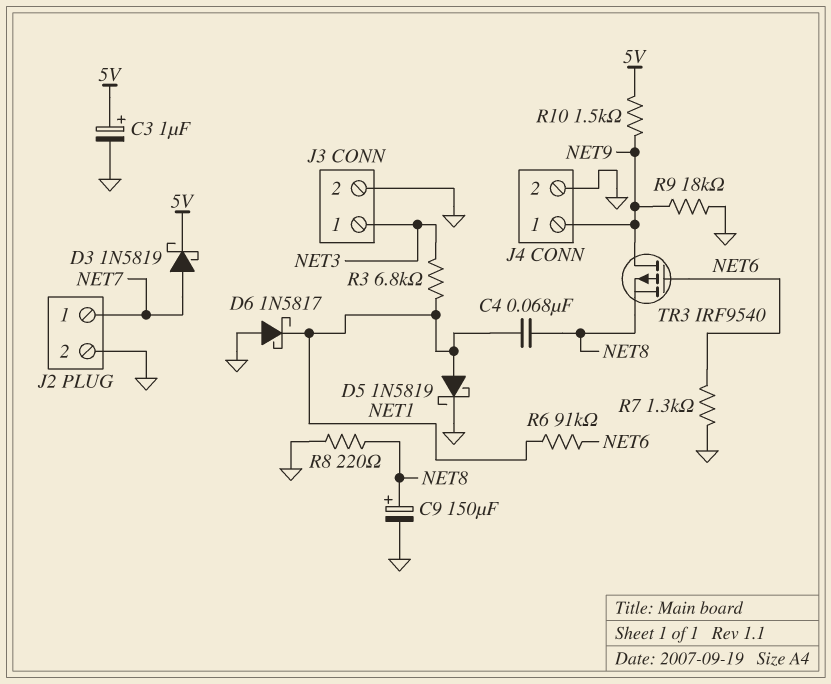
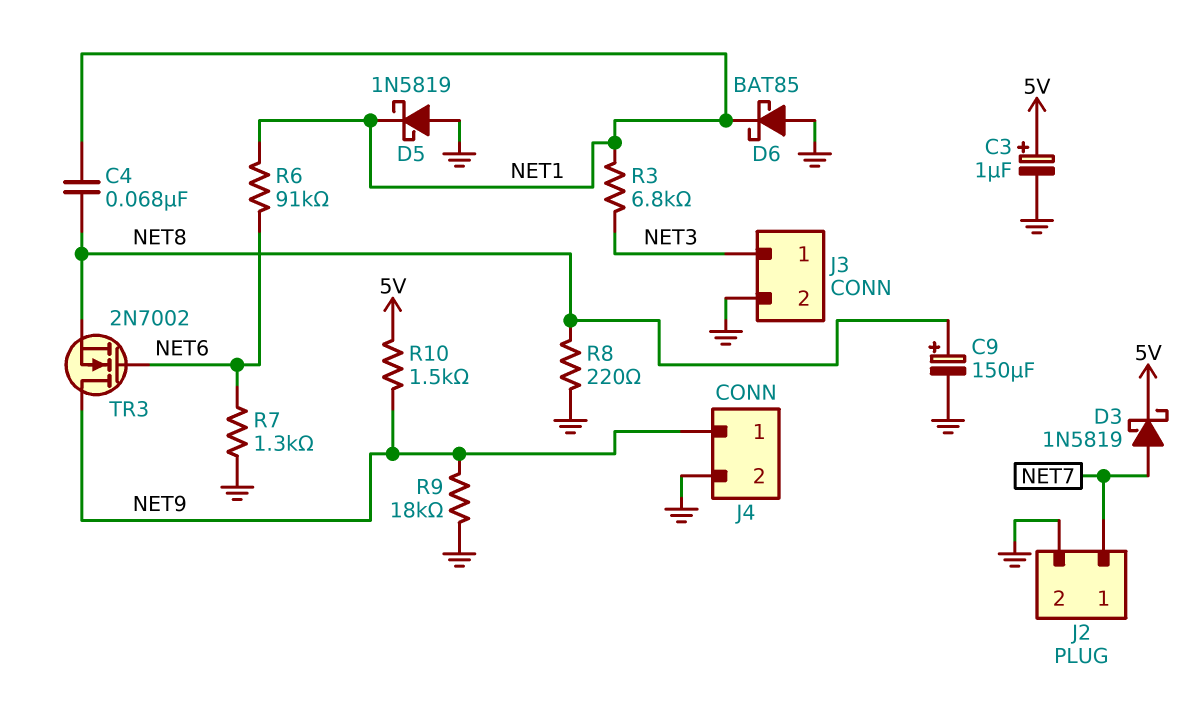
D5: schottky 1N5819 (A NET1, K GND) -> schottky 1N5819 (A GND, K NET1)
D6: schottky 1N5817 (A GND, K NET1) -> schottky BAT85 (A GND, K NET1)
TR3: PMOS IRF9540 (G NET6, D NET9, S NET8) -> NMOS 2N7002 (G NET6, D NET9, S NET8)

